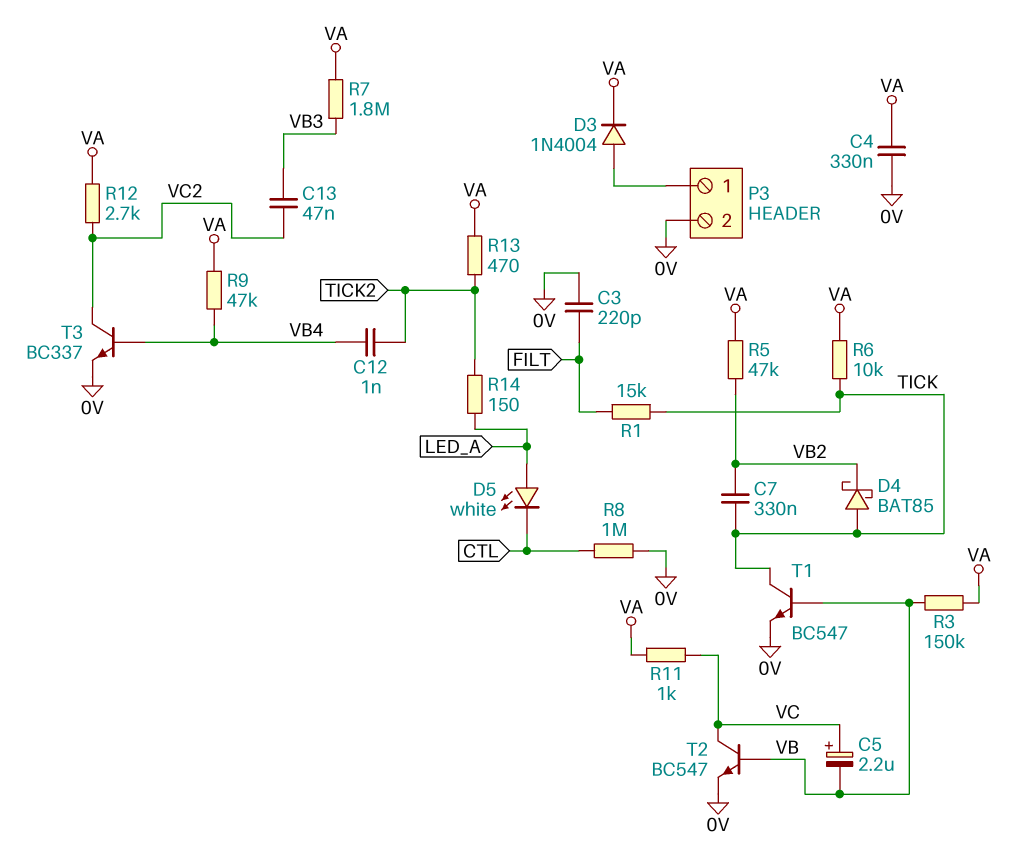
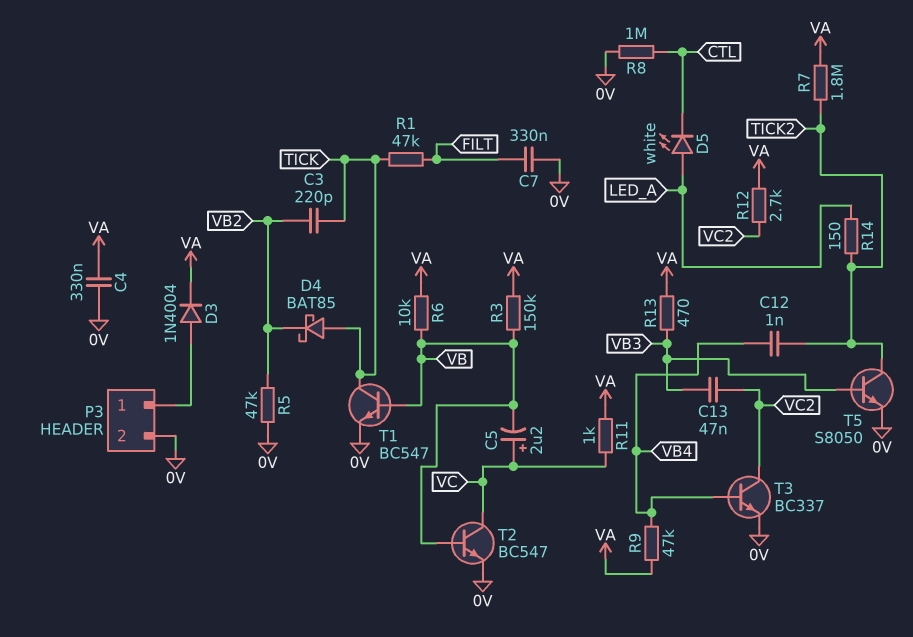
C3: 220pF (0V, FILT) -> 220pF (TICK, VB2)
C7: 330nF (TICK, VB2) -> 330nF (0V, FILT)
R1: 15k (FILT, TICK) -> 47k (FILT, TICK)
R5: 47k (VA, VB2) -> 47k (0V, VB2)
R6: 10k (TICK, VA) -> 10k (VA, VB)
R7: 1.8M (VA, VB3) -> 1.8M (TICK2, VA)
R13: 470 (TICK2, VA) -> 470 (VA, VB3)
T5: none -> NPN S8050 (B VB3, C TICK2, E 0V)

